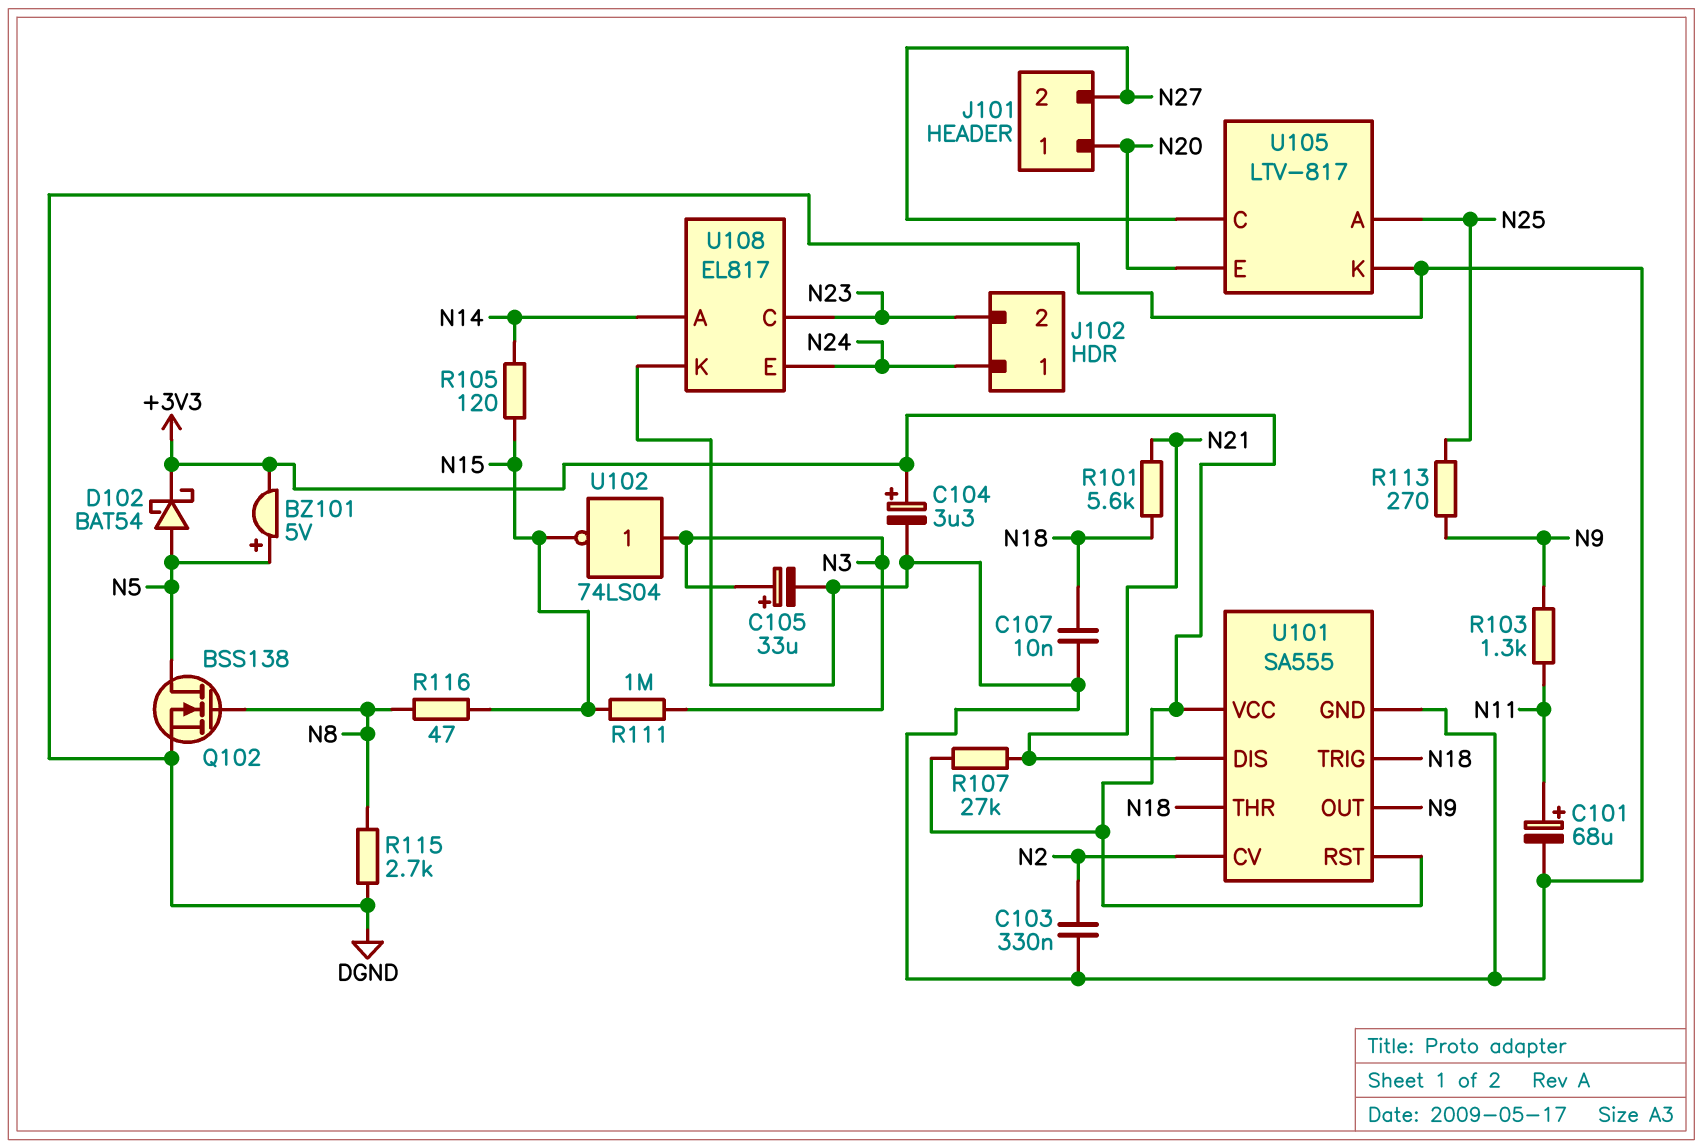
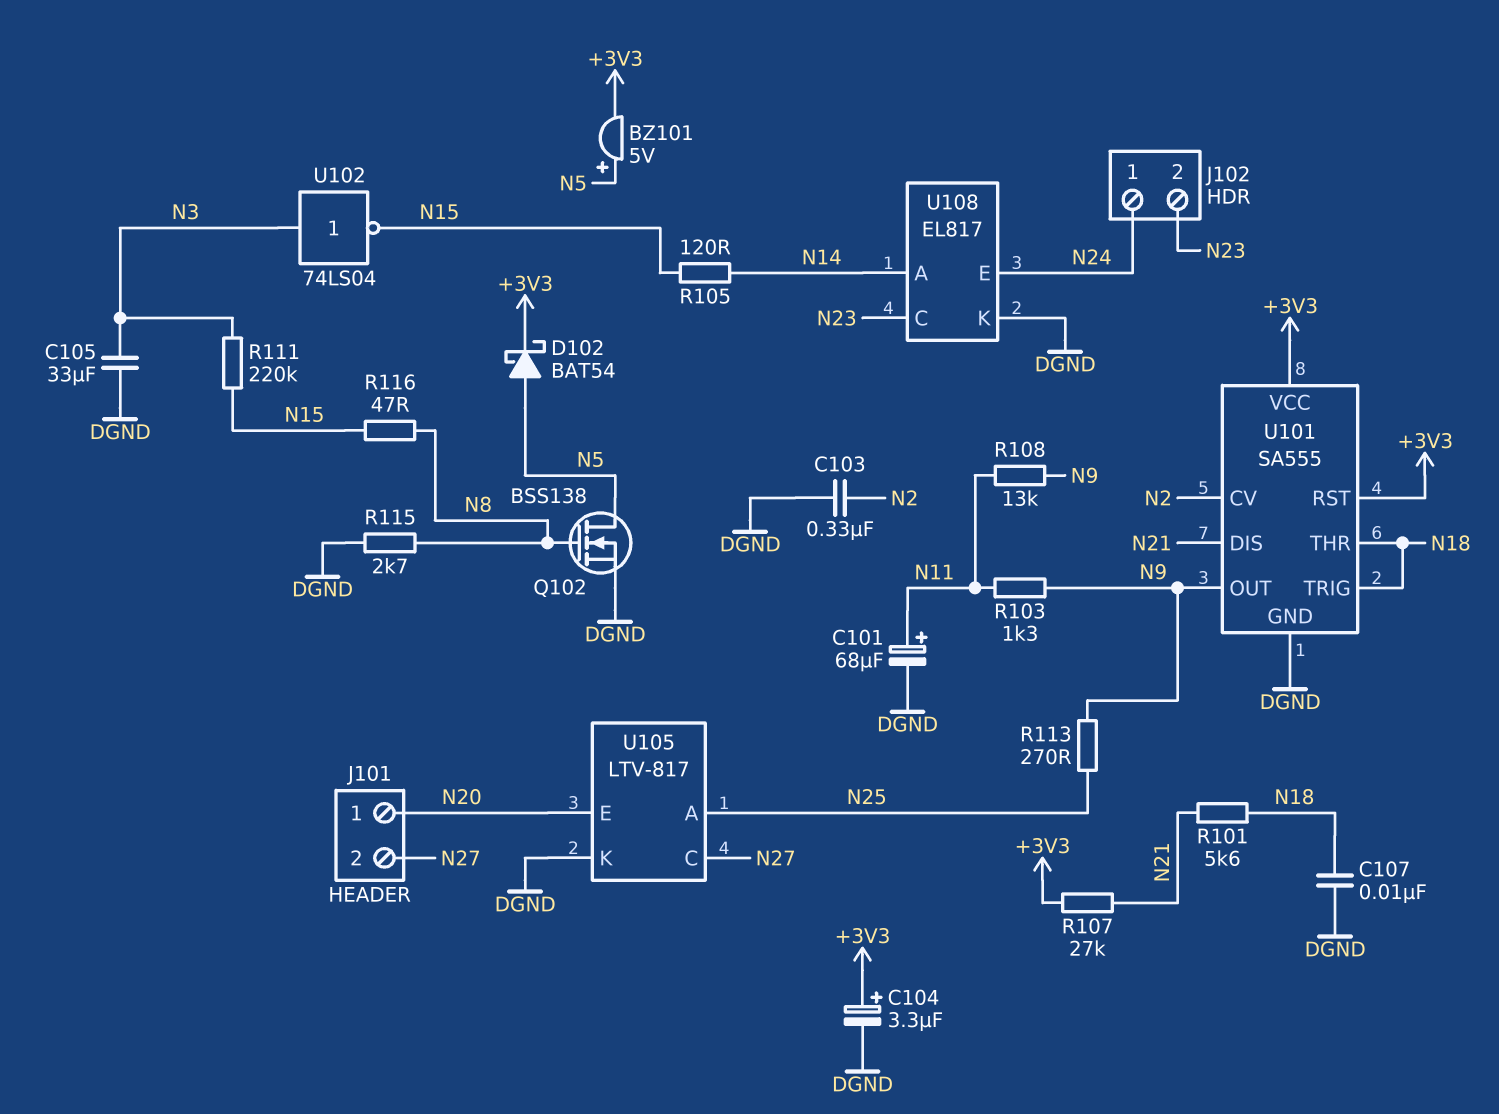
C105: 33uF (plus N3, minus DGND) -> 33uF (DGND, N3)
R108: none -> 13k (N9, N11)
R111: 1M (N3, N15) -> 220k (N3, N15)

